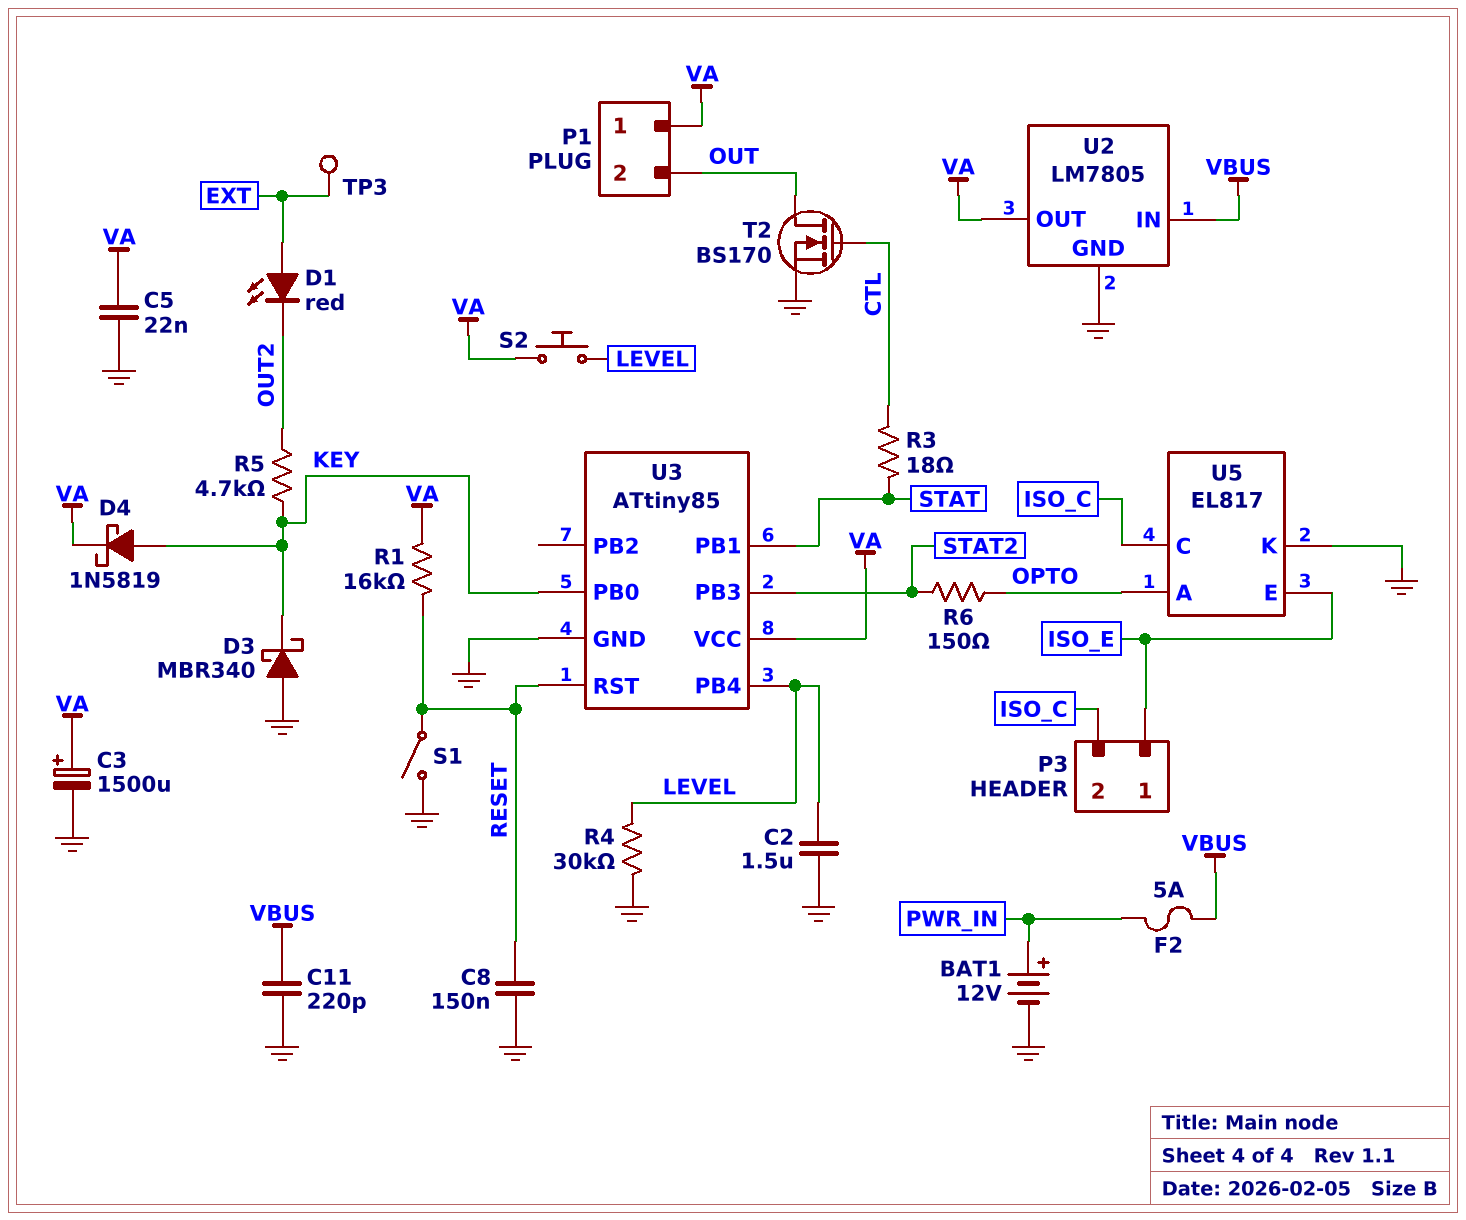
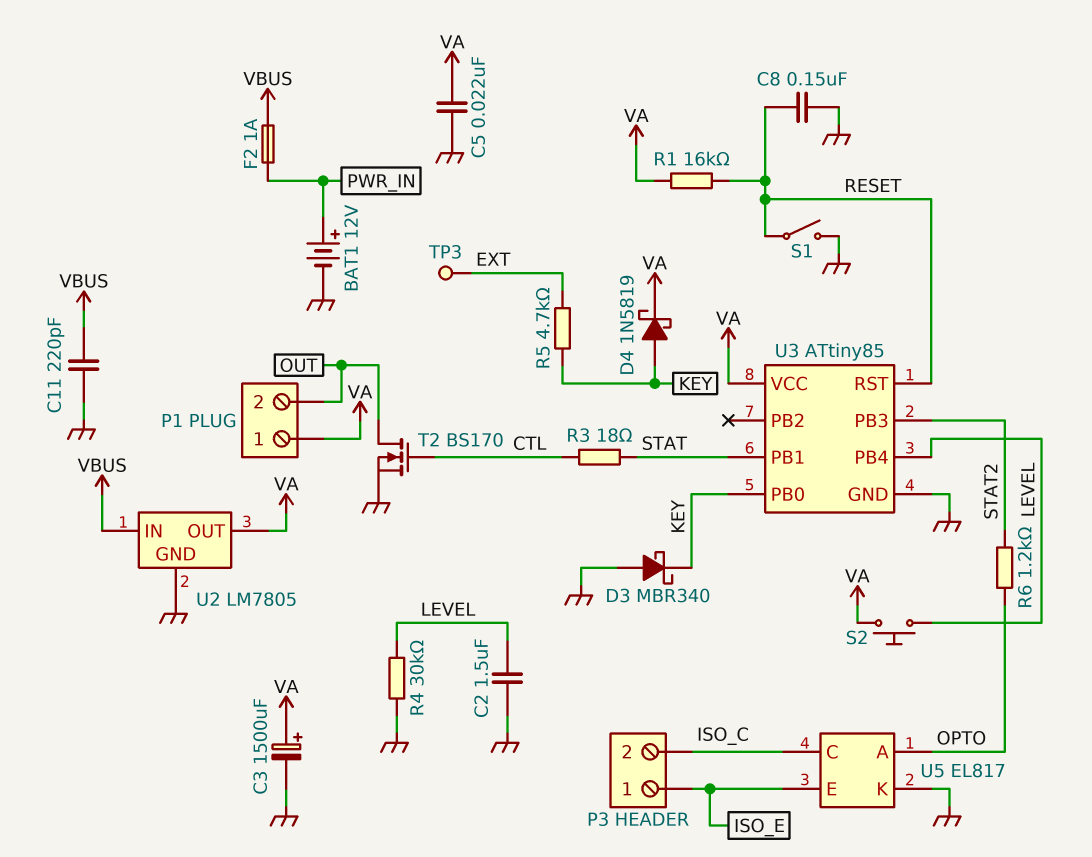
D1: LED red (A EXT, K OUT2) -> none
F2: 5A (PWR_IN, VBUS) -> 1A (PWR_IN, VBUS)
R5: 4.7k (KEY, OUT2) -> 4.7k (EXT, KEY)
R6: 150 (OPTO, STAT2) -> 1.2k (OPTO, STAT2)

